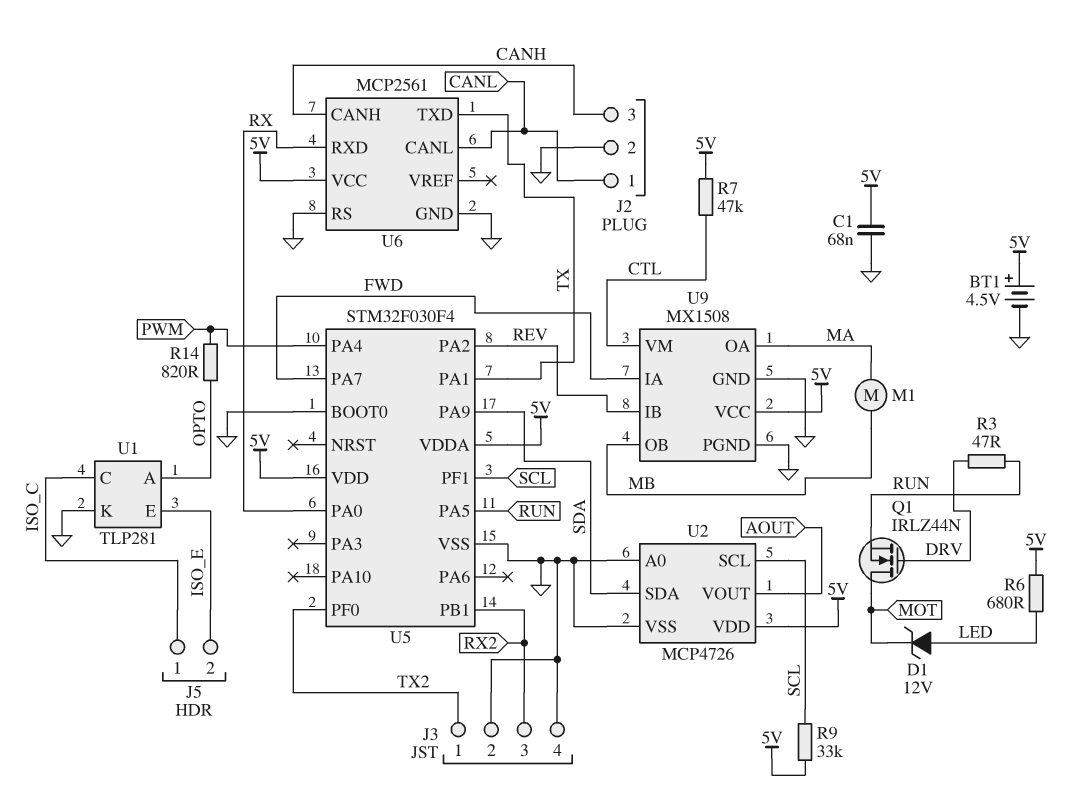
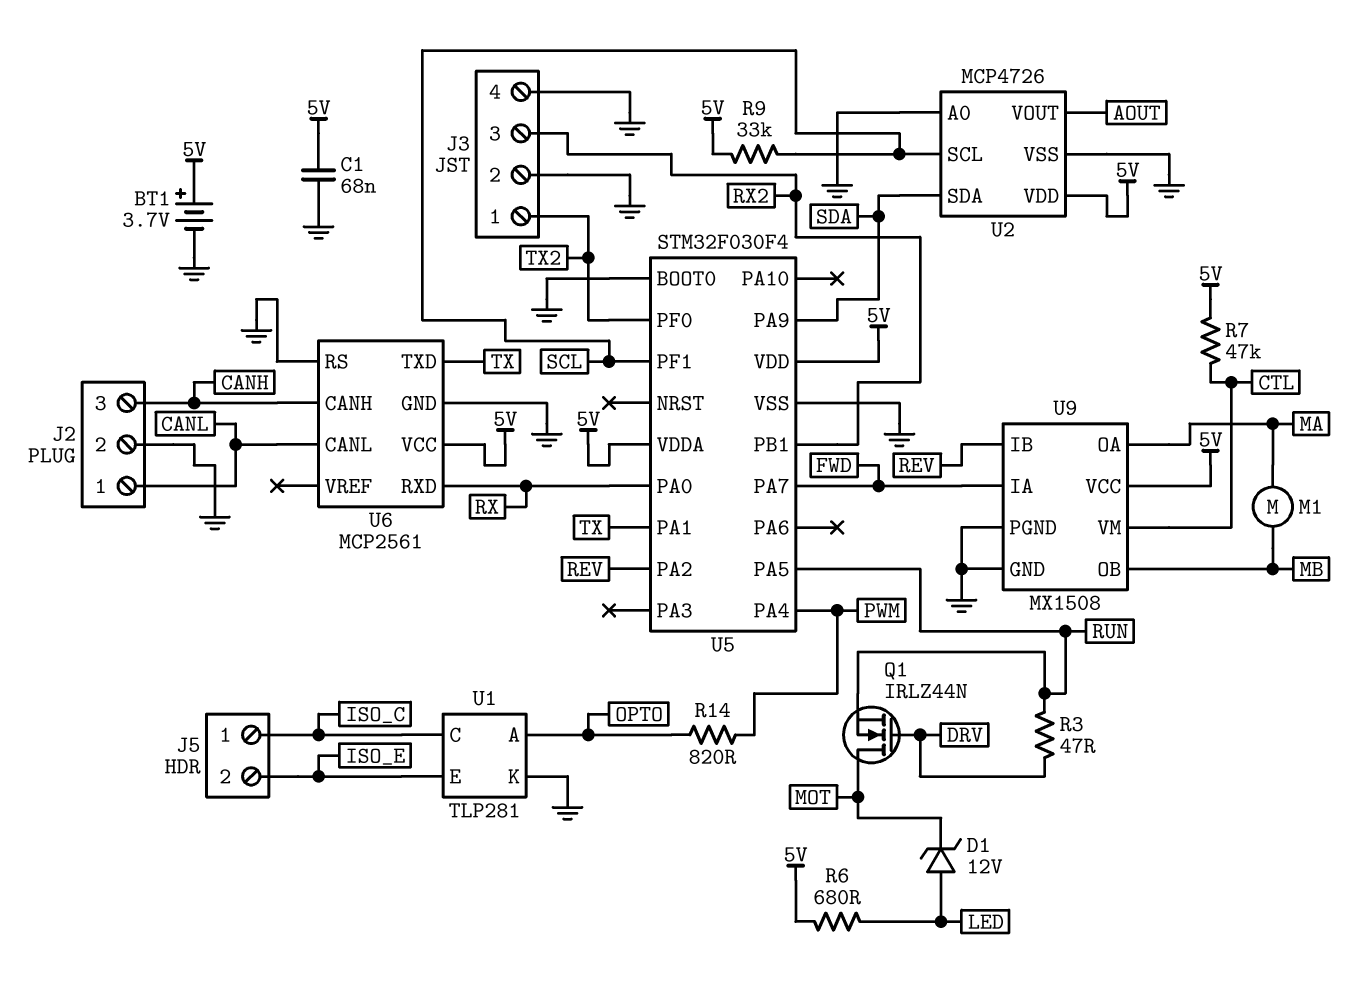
BT1: 4.5V (plus 5V, minus GND) -> 3.7V (plus 5V, minus GND)

